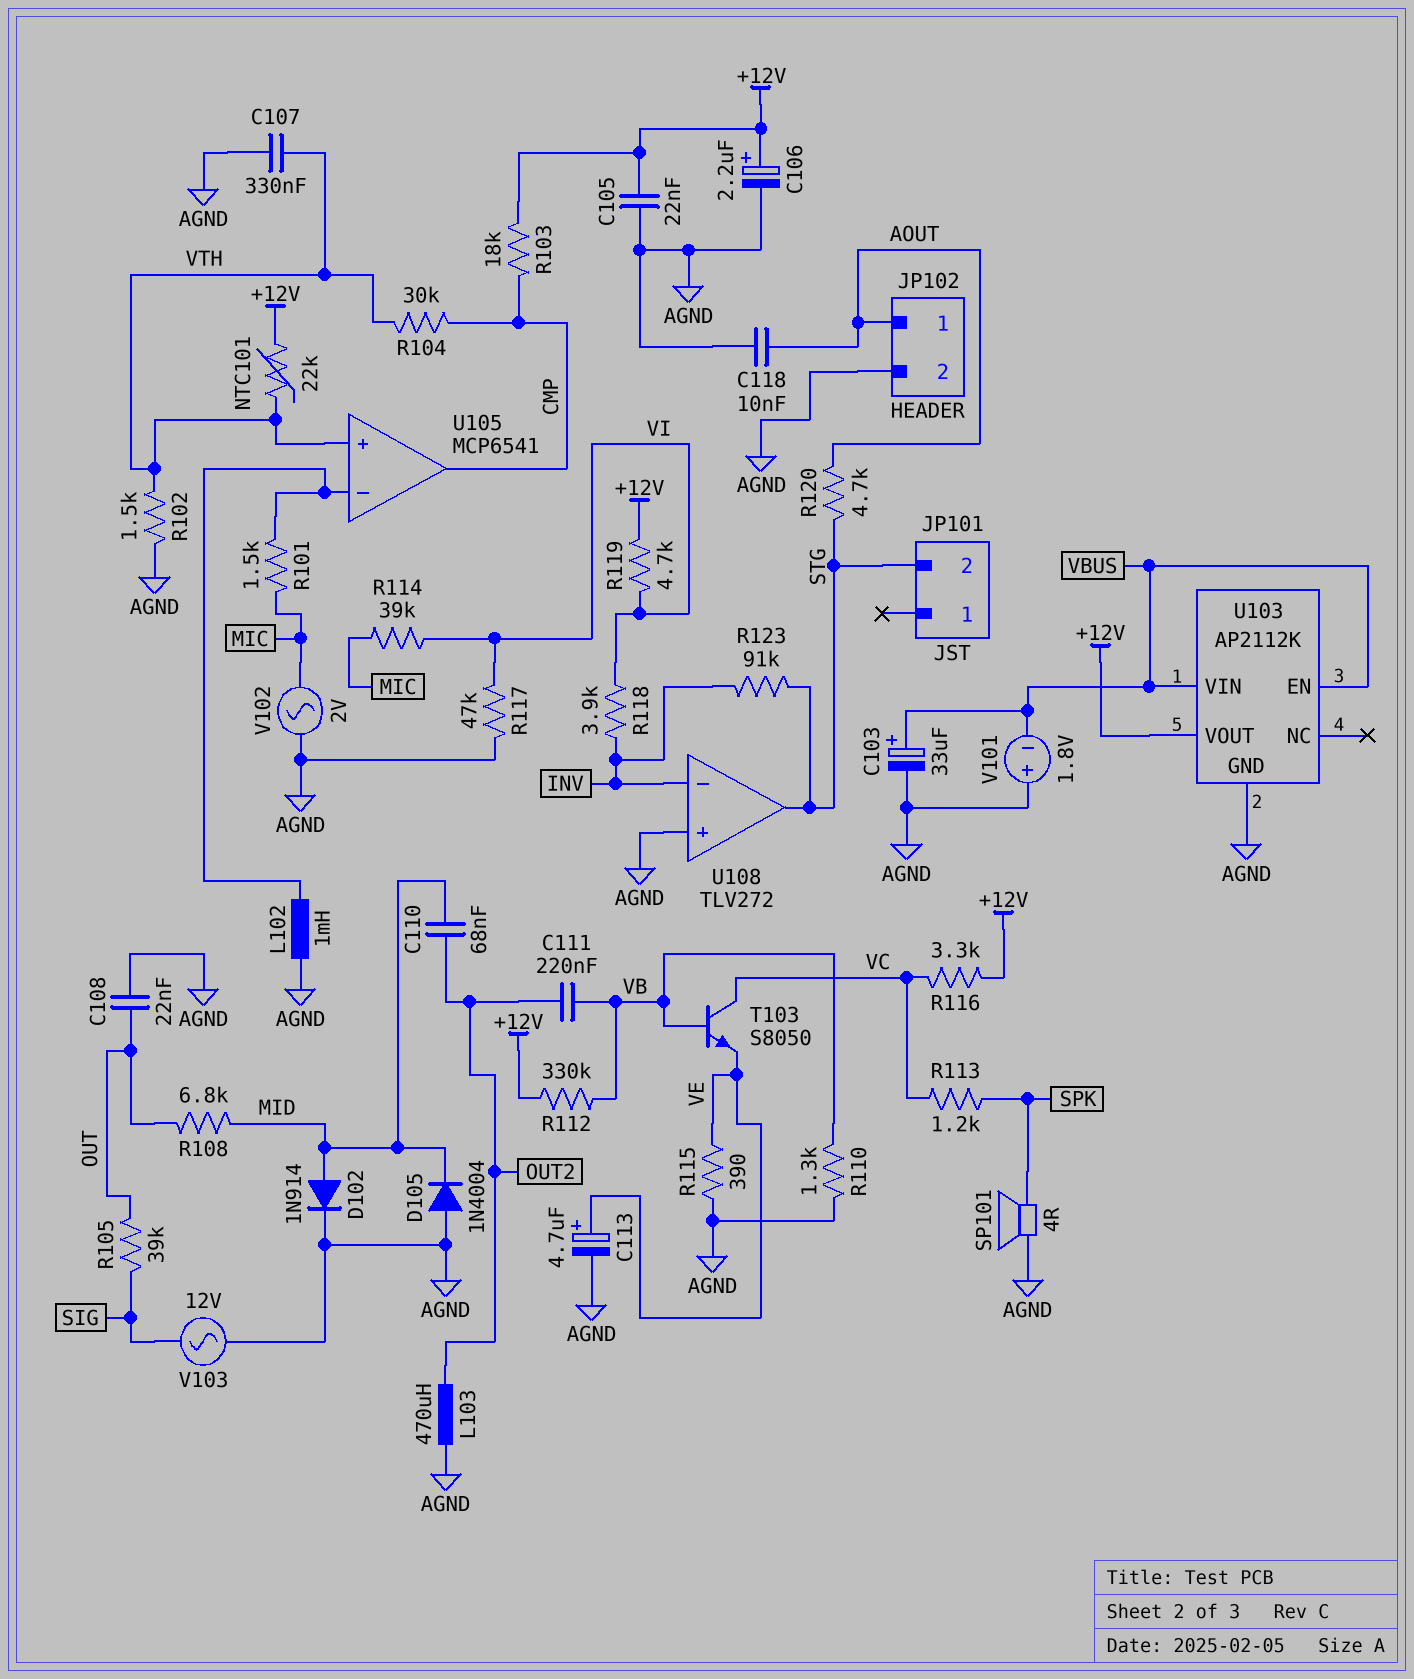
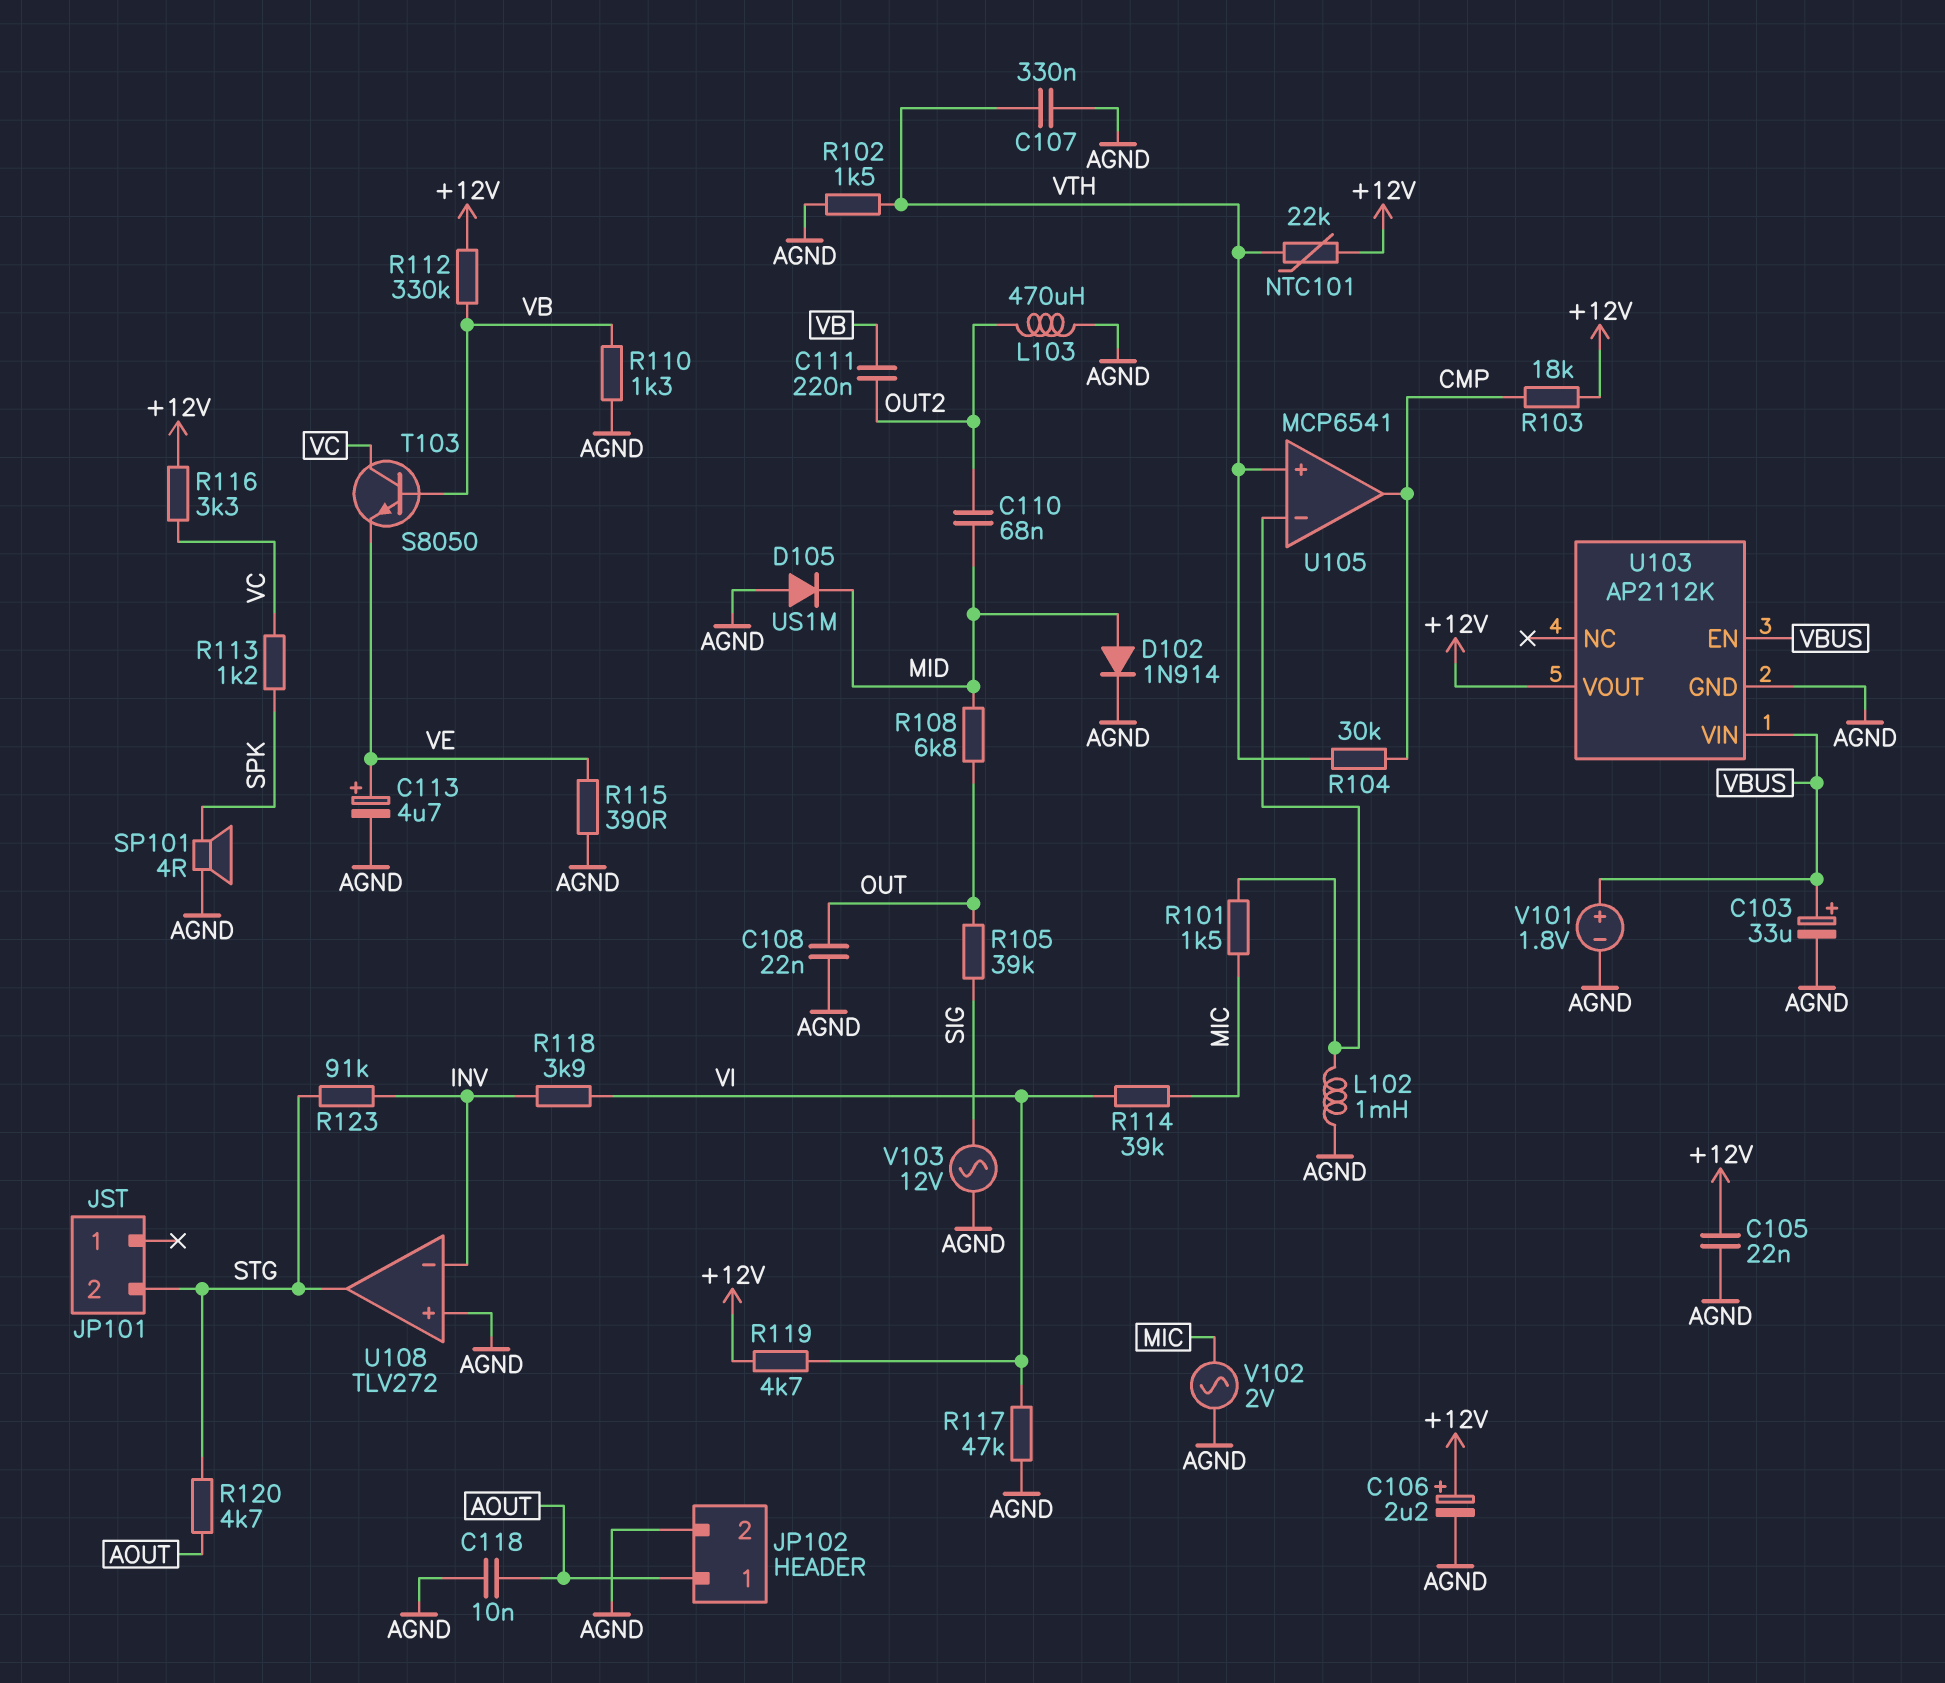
D105: diode 1N4004 (A AGND, K MID) -> diode US1M (A AGND, K MID)
V101: 1.8V (plus AGND, minus VBUS) -> 1.8V (plus VBUS, minus AGND)

